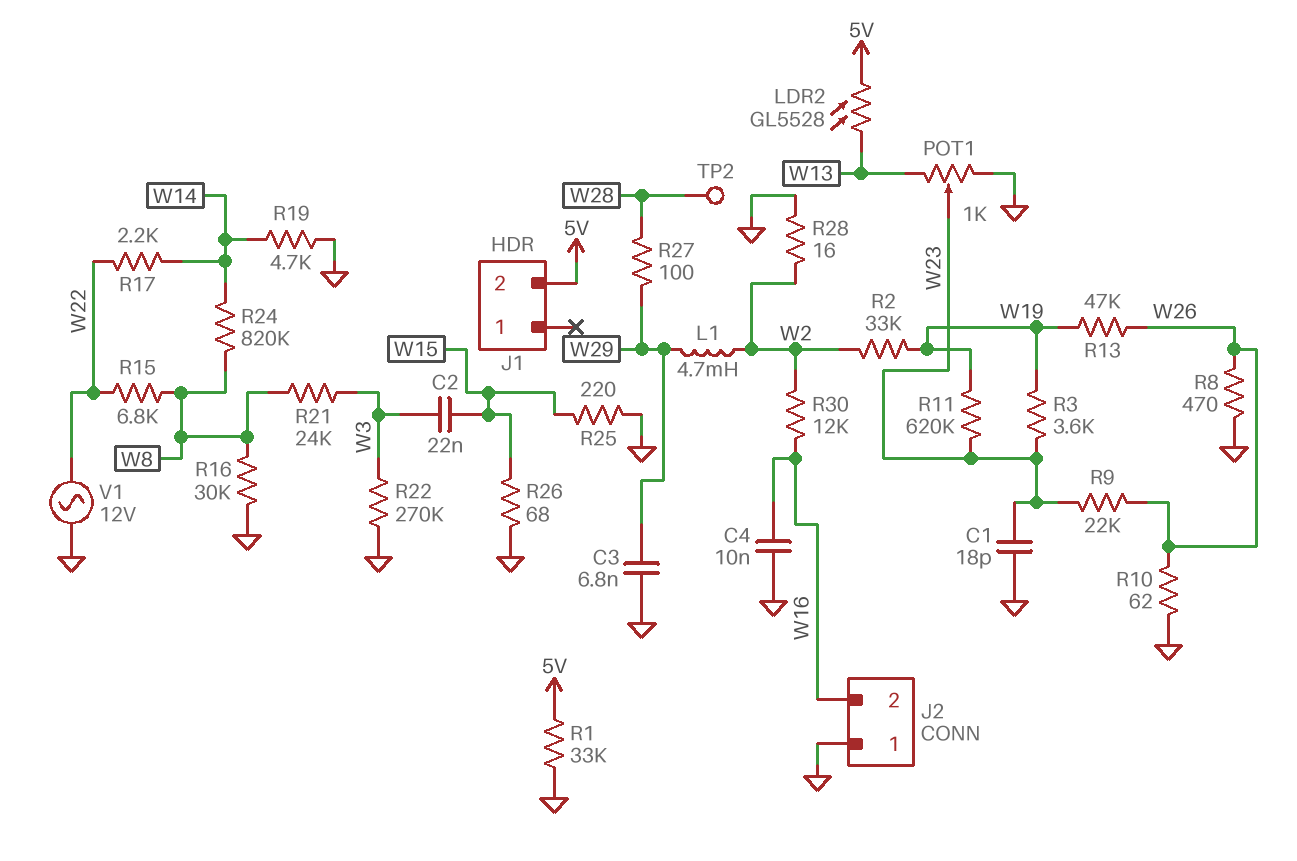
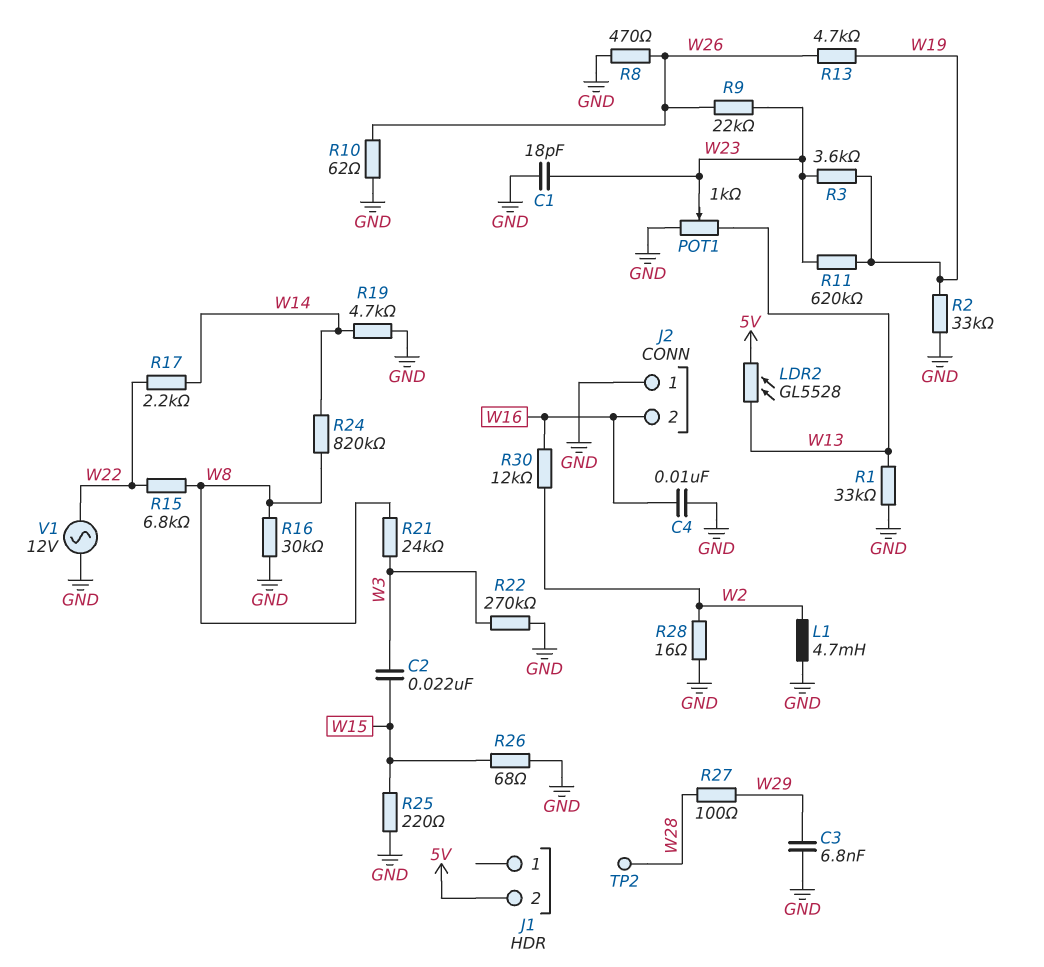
L1: 4.7mH (W2, W29) -> 4.7mH (GND, W2)
R1: 33k (5V, GND) -> 33k (GND, W13)
R2: 33k (W2, W19) -> 33k (GND, W19)
R13: 47k (W19, W26) -> 4.7k (W19, W26)

